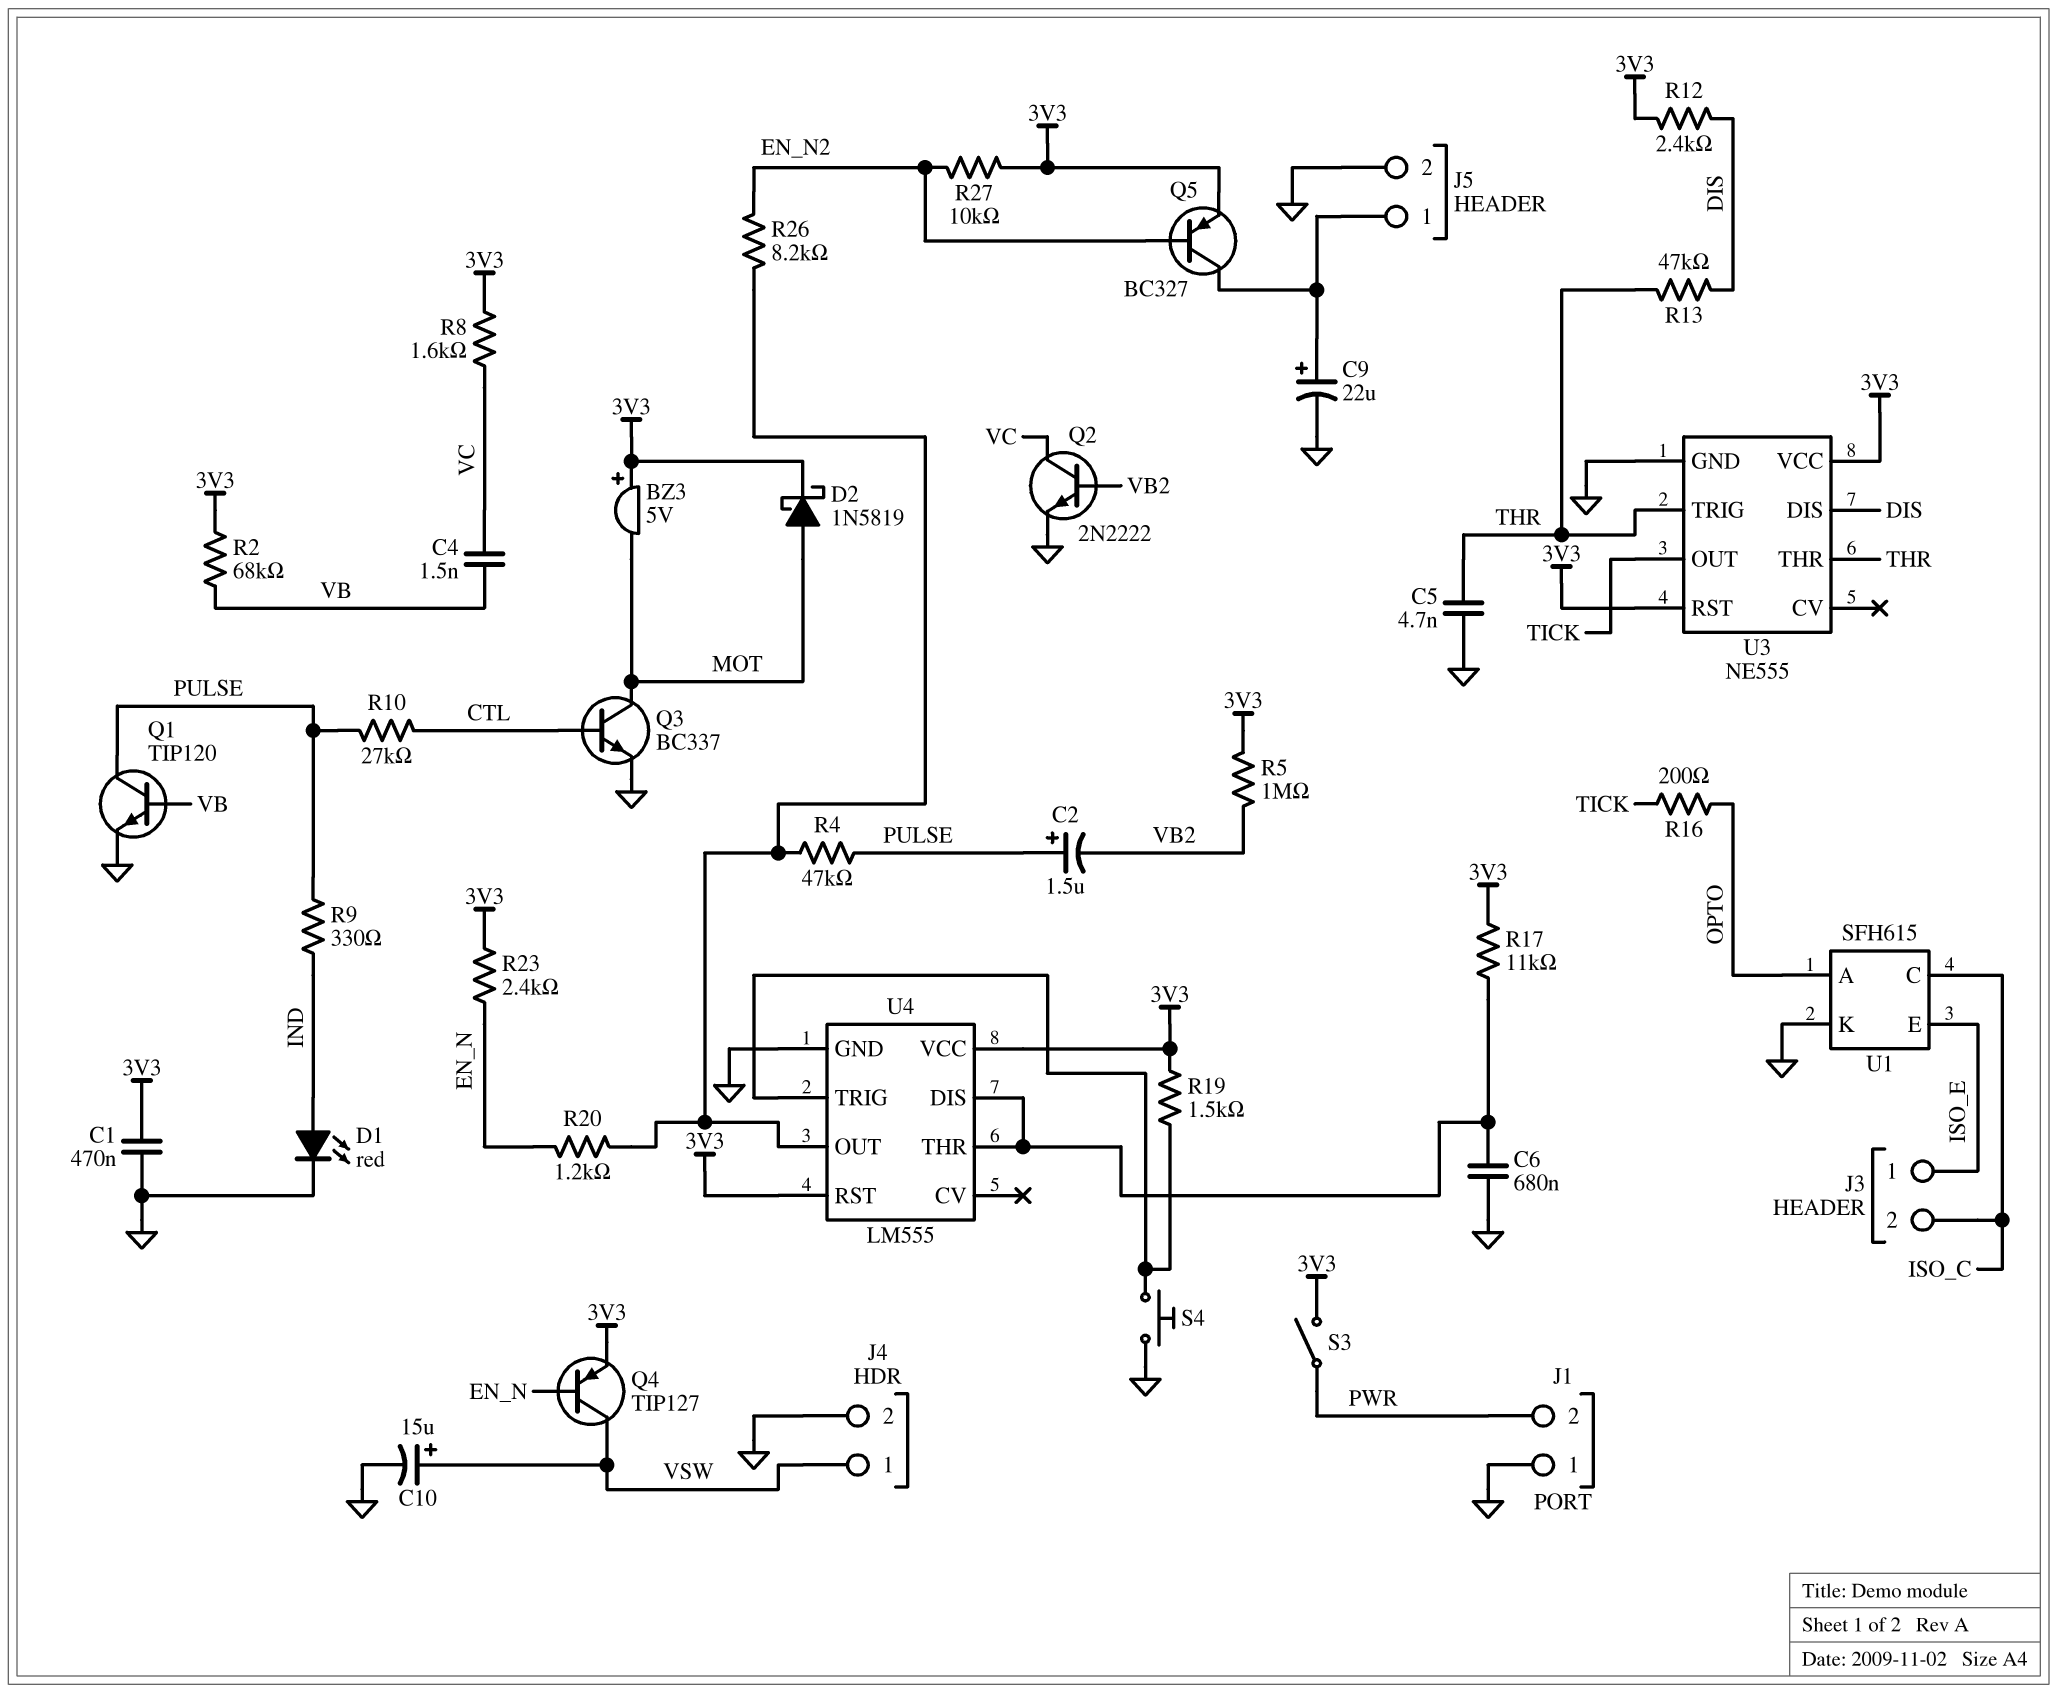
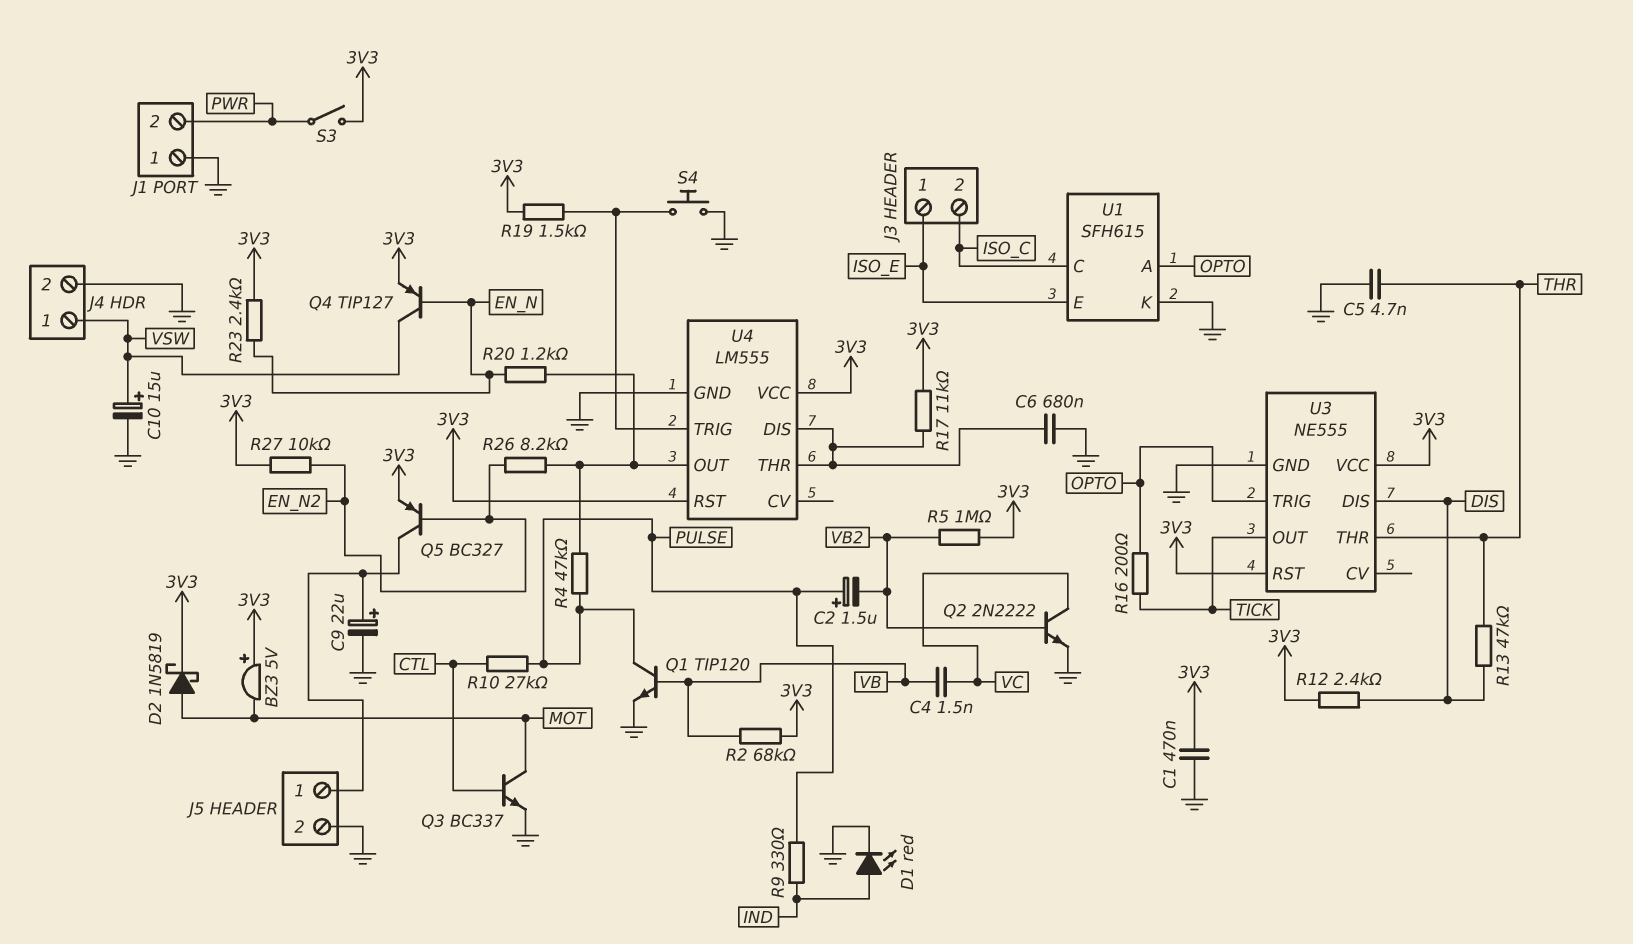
R8: 1.6k (3V3, VC) -> none
U3 pin TRIG: THR -> OPTO

